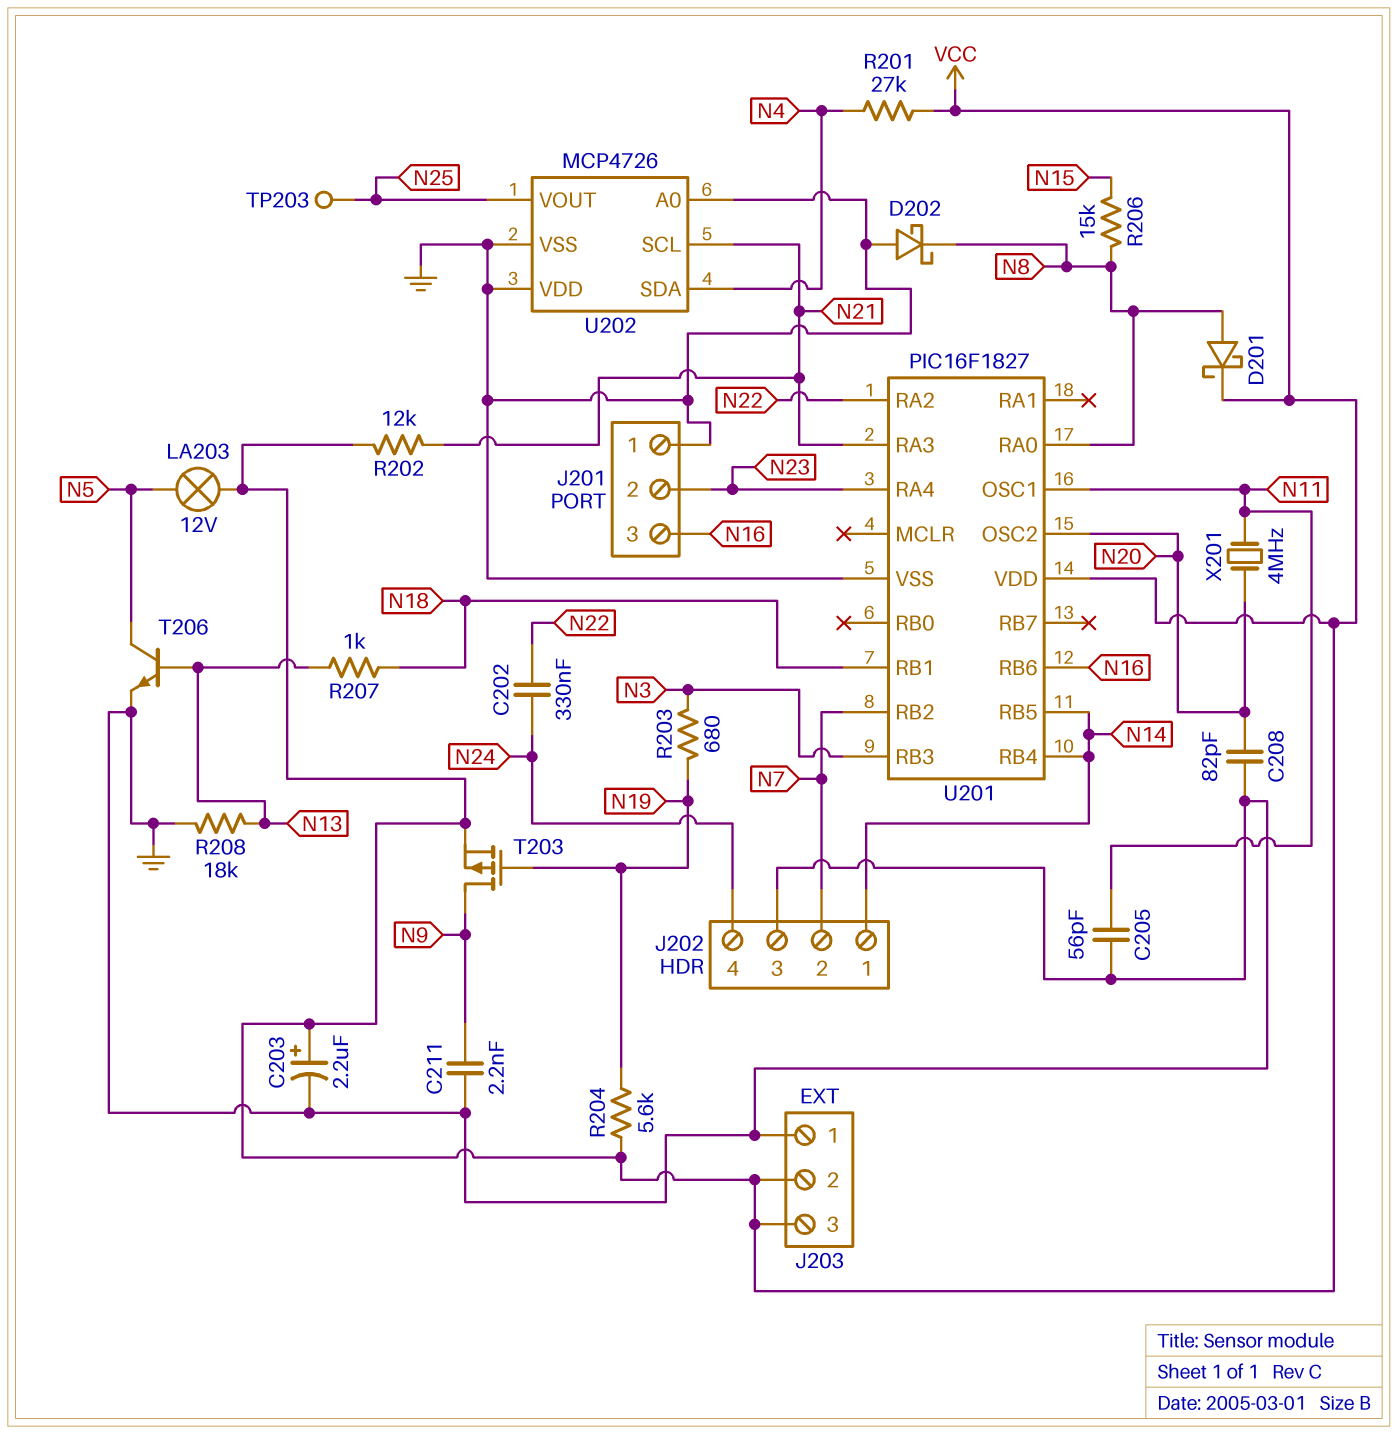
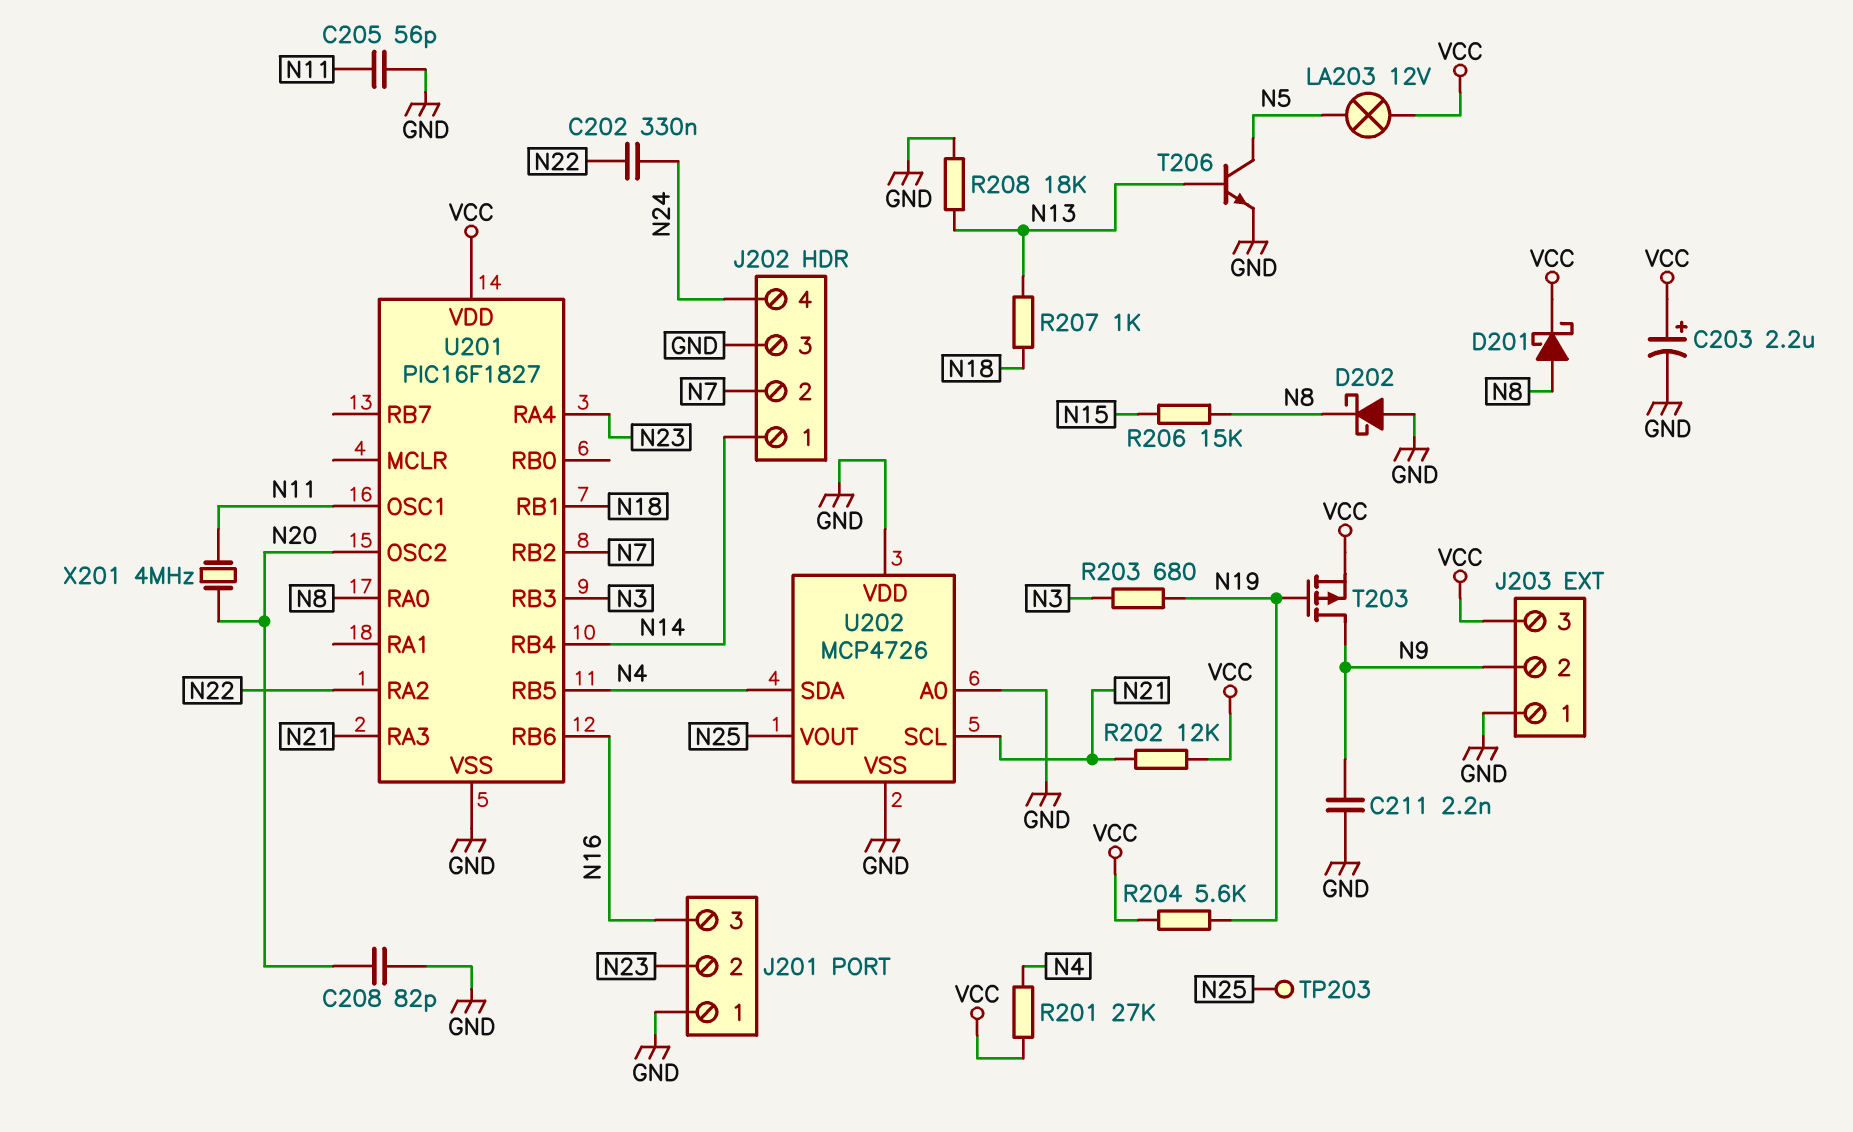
J203 pin 2: VCC -> N9
U201 pin RB5: N14 -> N4

